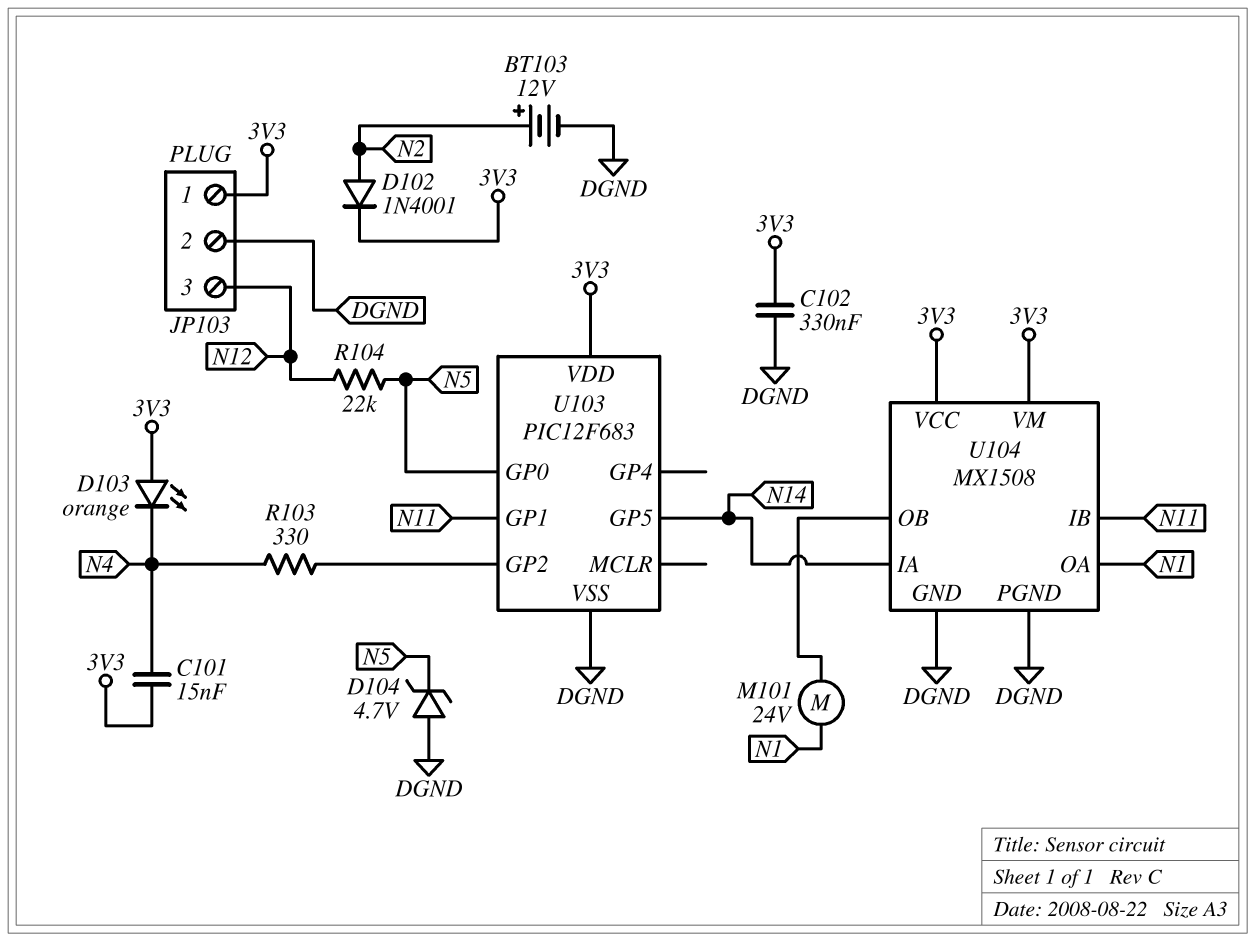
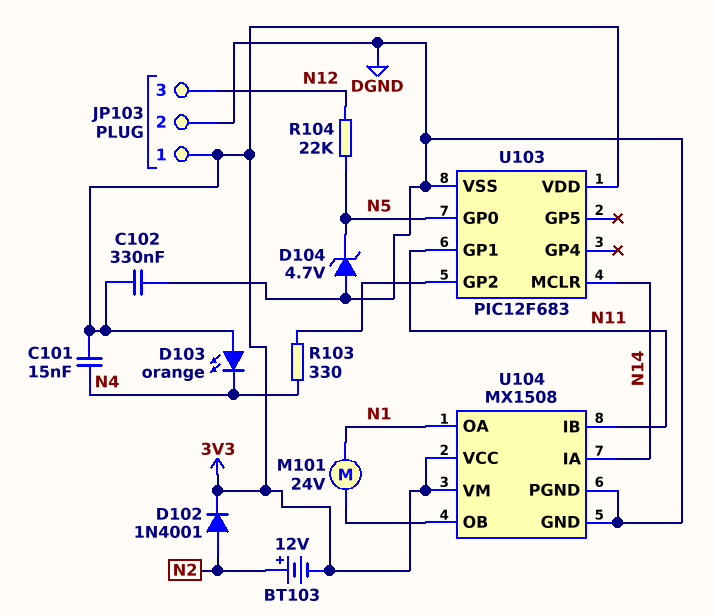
BT103: 12V (plus N2, minus DGND) -> 12V (plus N2, minus 3V3)
U103 pin GP5: N14 -> none
U103 pin MCLR: none -> N14

